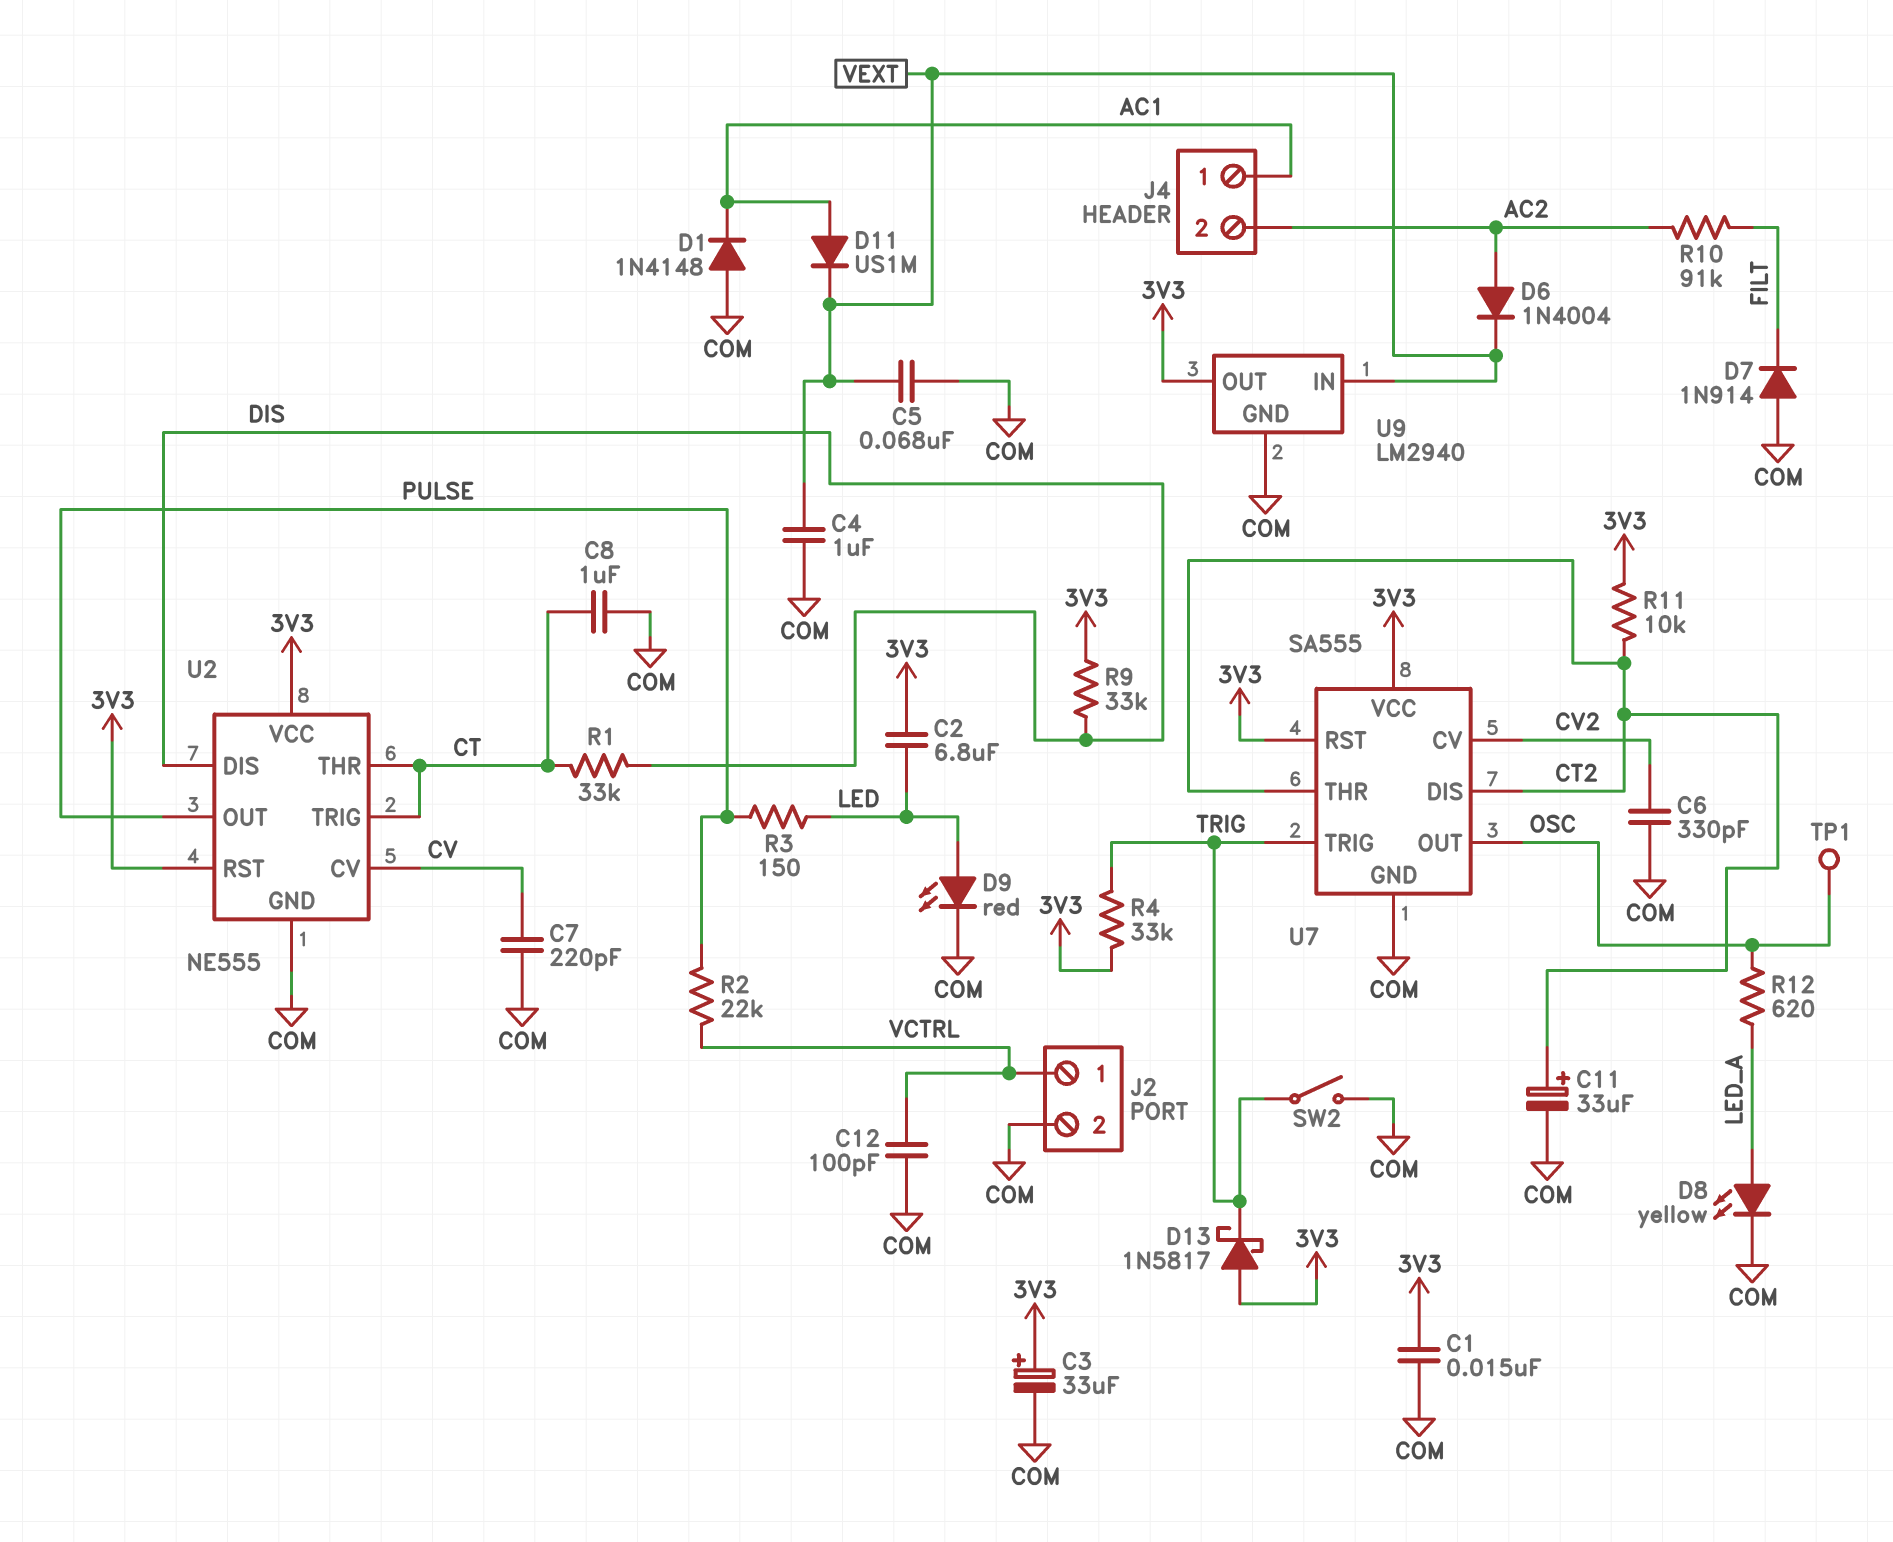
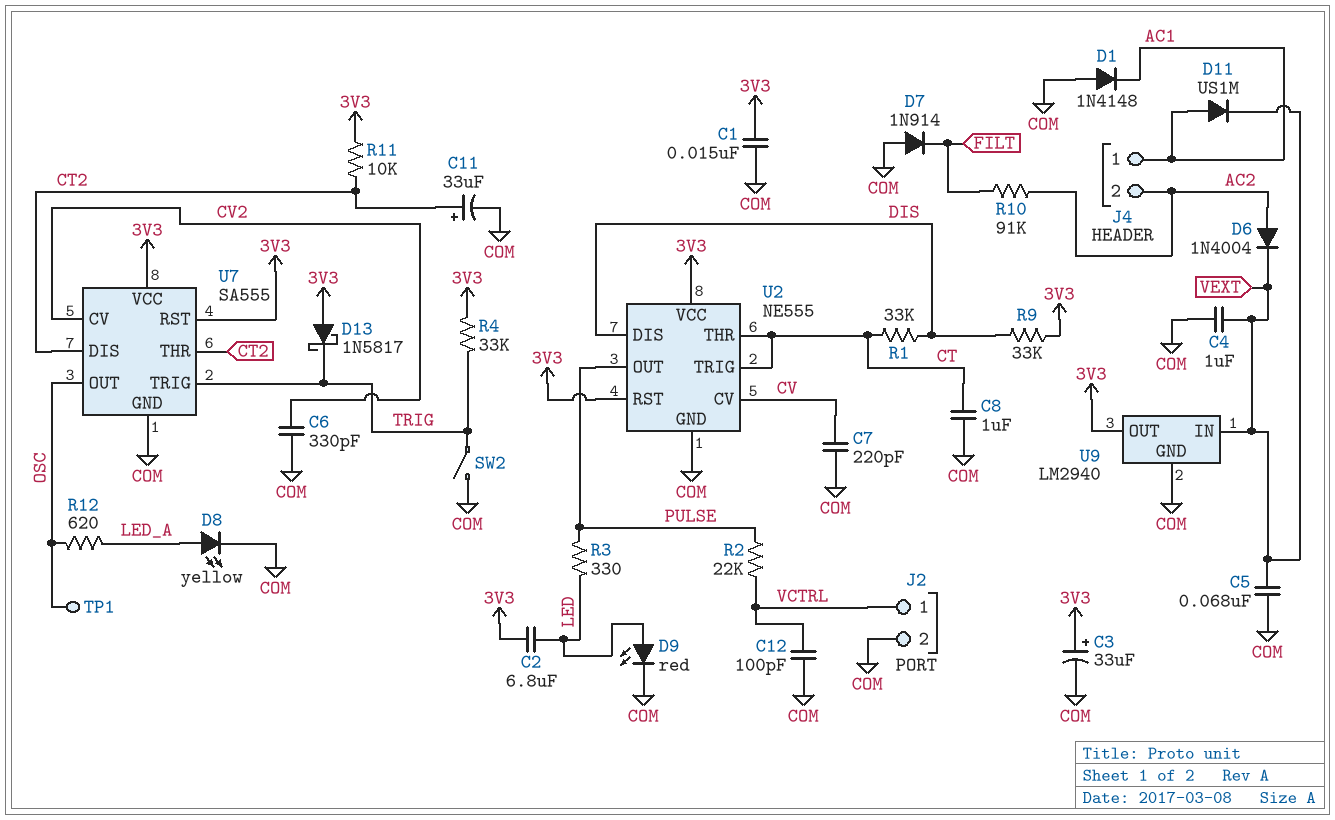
R3: 150 (LED, PULSE) -> 330 (LED, PULSE)

